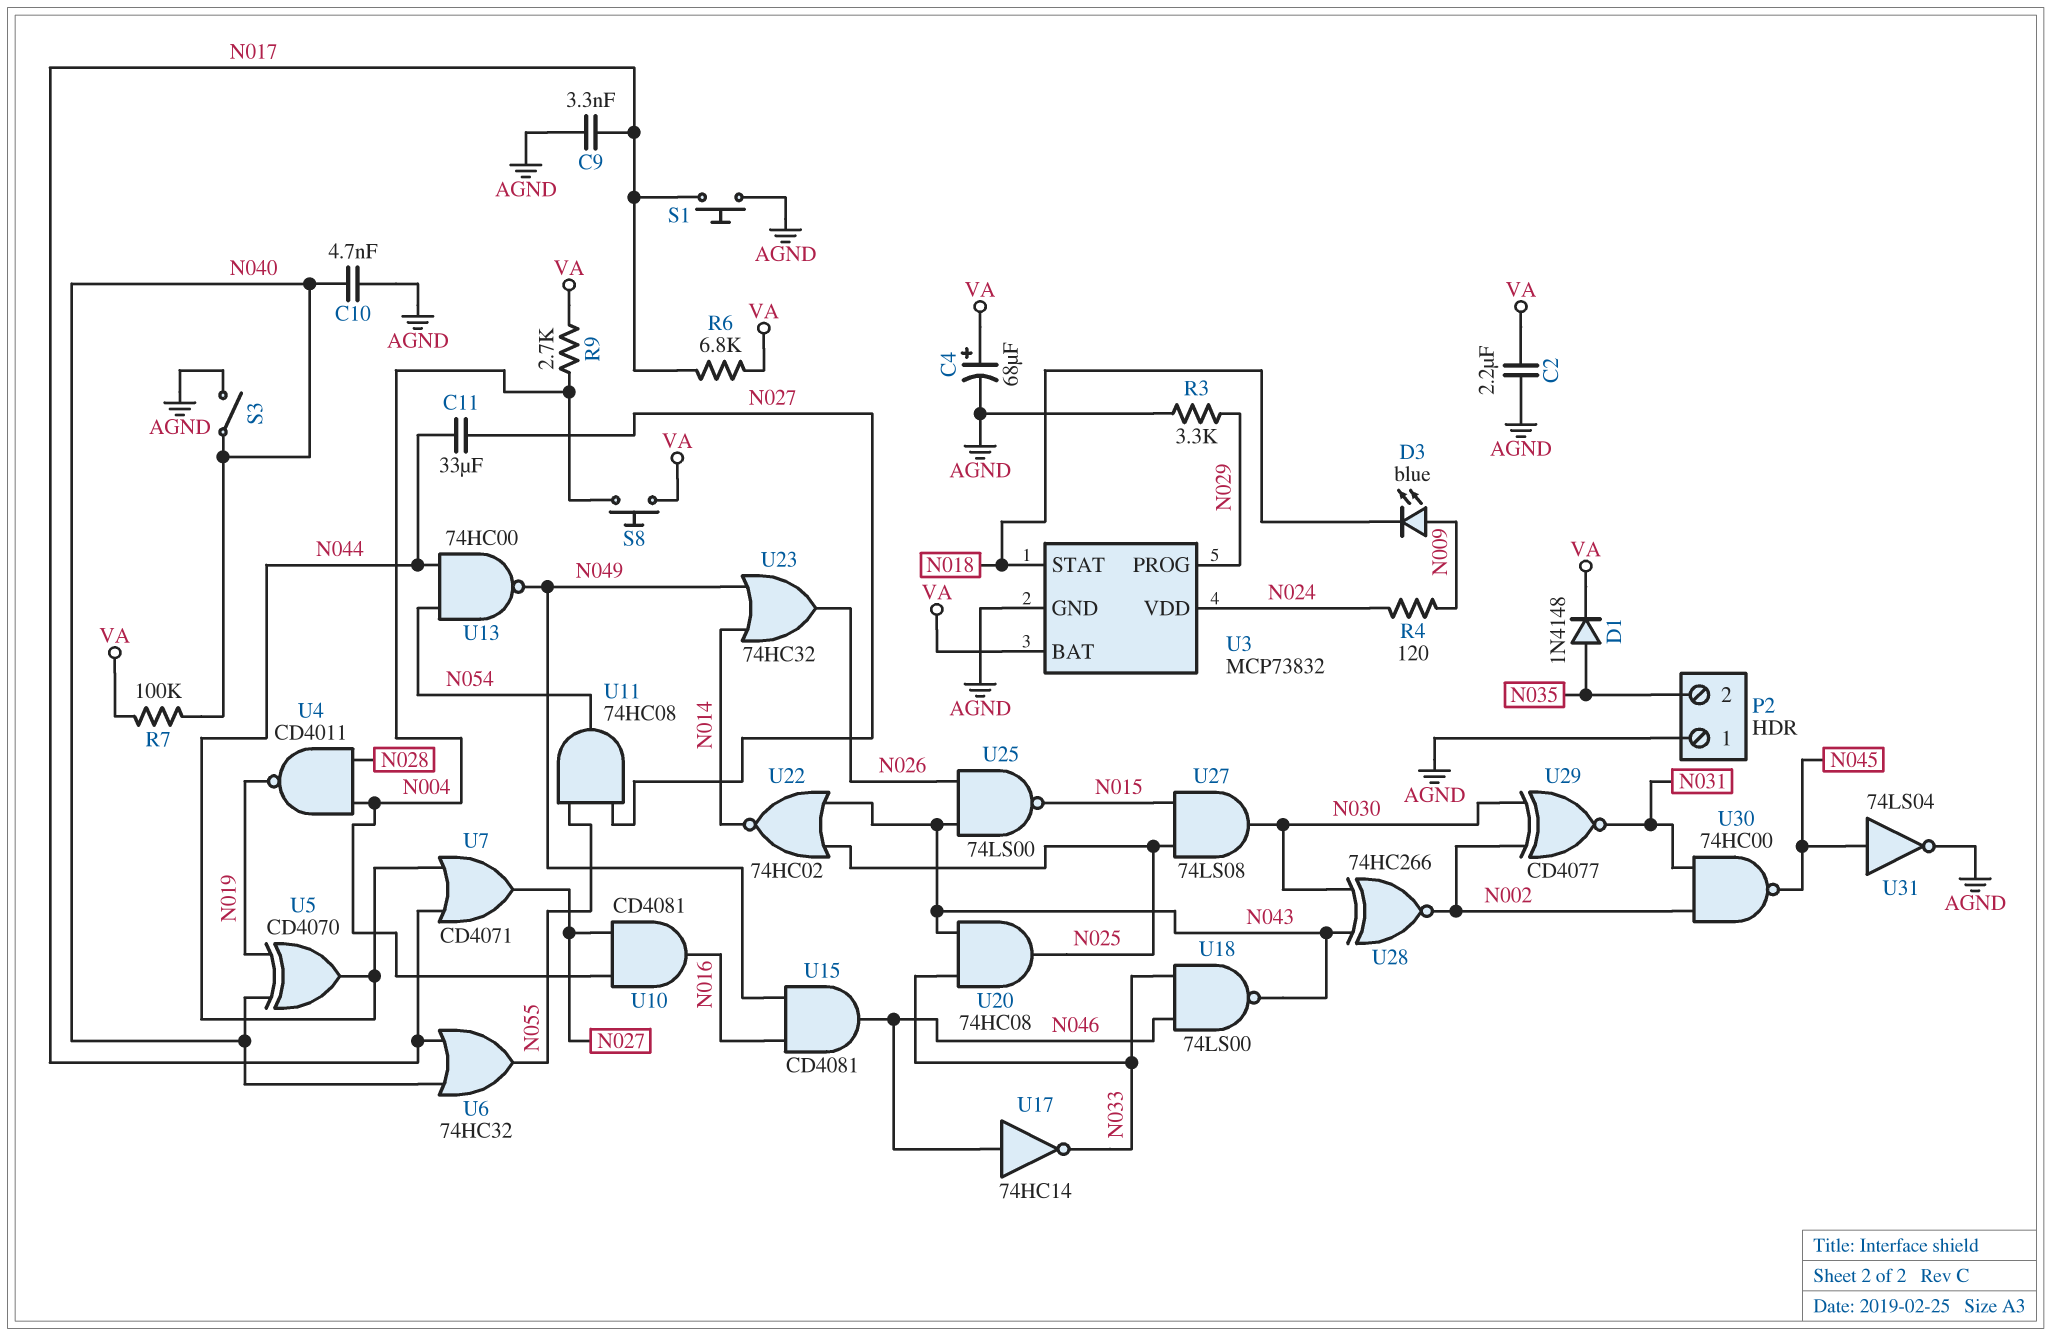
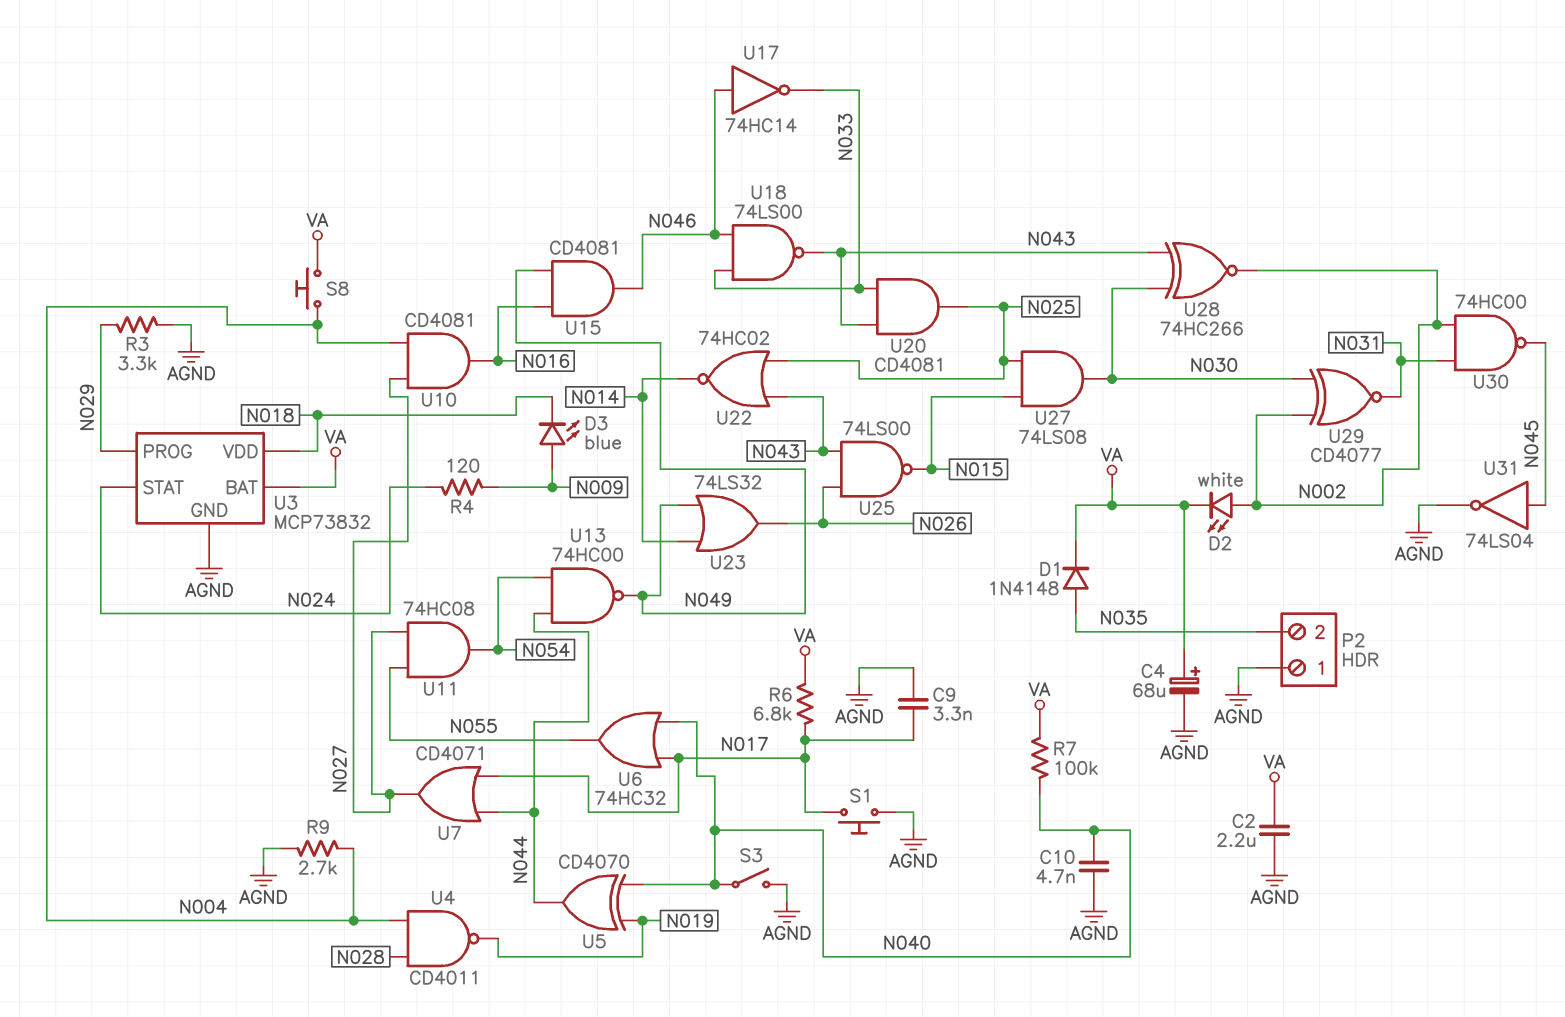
C11: 33uF (N027, N044) -> none
D2: none -> LED white (A N002, K VA)
R9: 2.7k (N004, VA) -> 2.7k (AGND, N004)
U3 pin STAT: N018 -> N024
U3 pin VDD: N024 -> N018
U20: AND 74HC08 (in N033, in N043, out N025) -> AND CD4081 (in N033, in N043, out N025)
U23: OR 74HC32 (in N014, in N049, out N026) -> OR 74LS32 (in N014, in N049, out N026)

